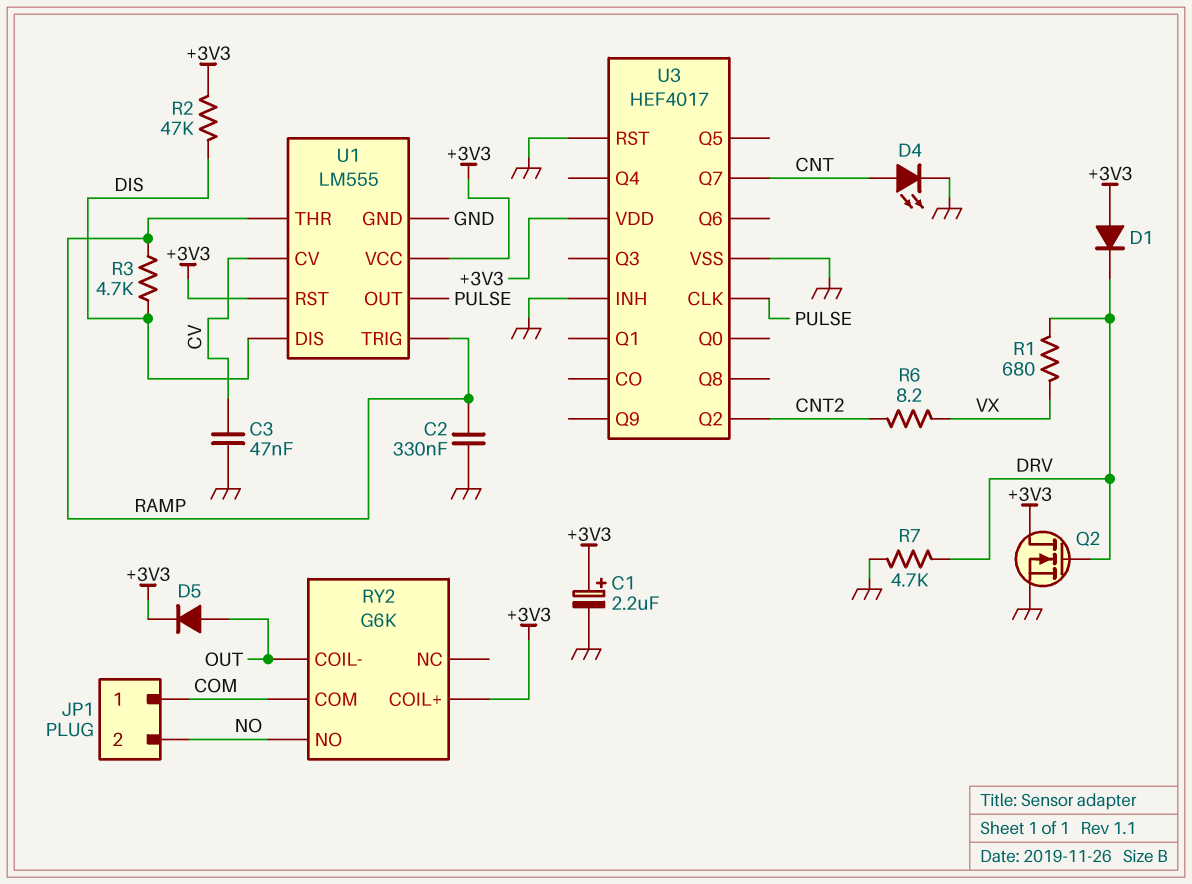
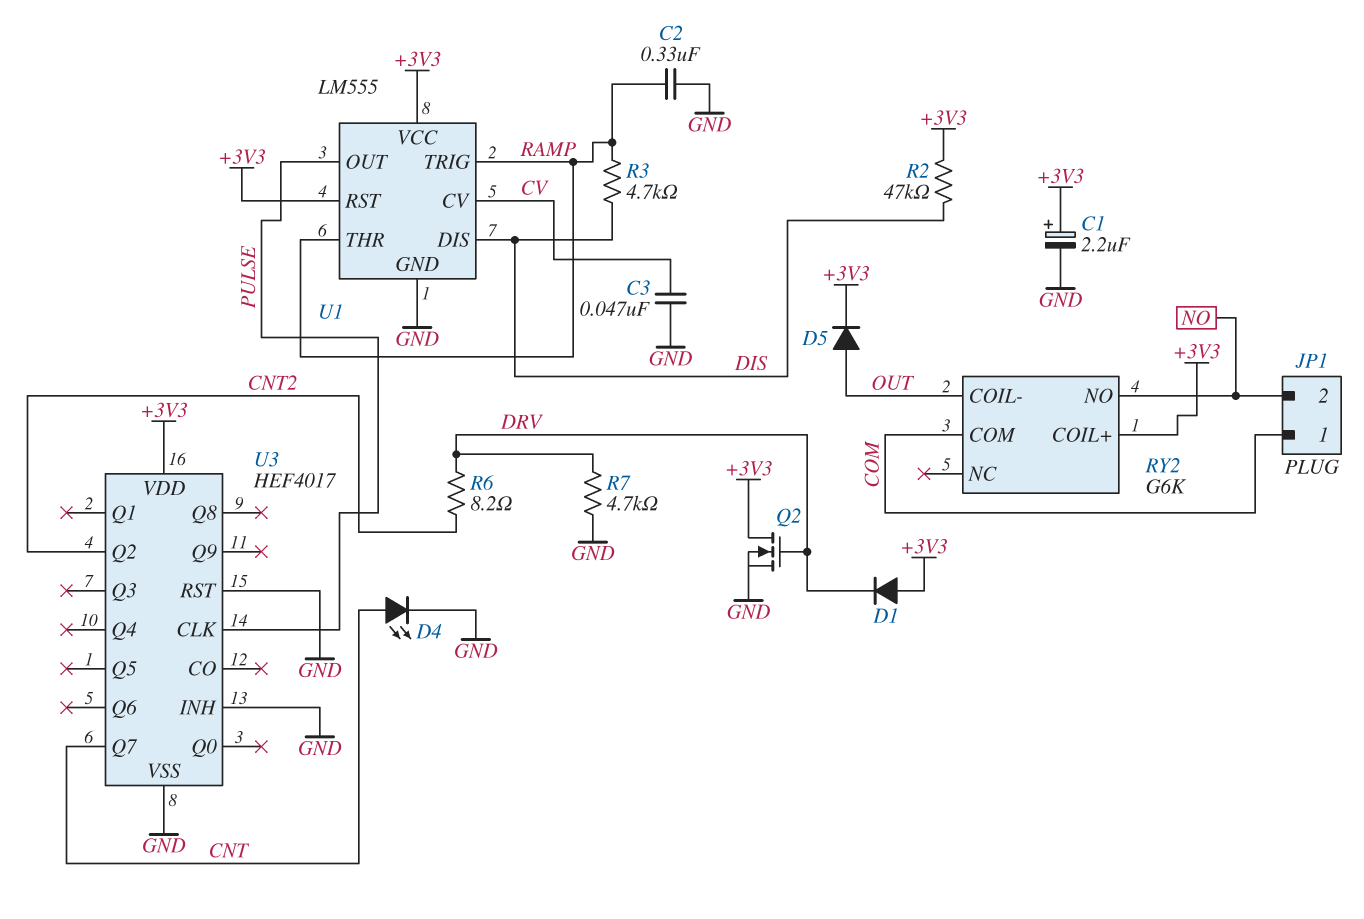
R1: 680 (DRV, VX) -> none
R6: 8.2 (CNT2, VX) -> 8.2 (CNT2, DRV)

